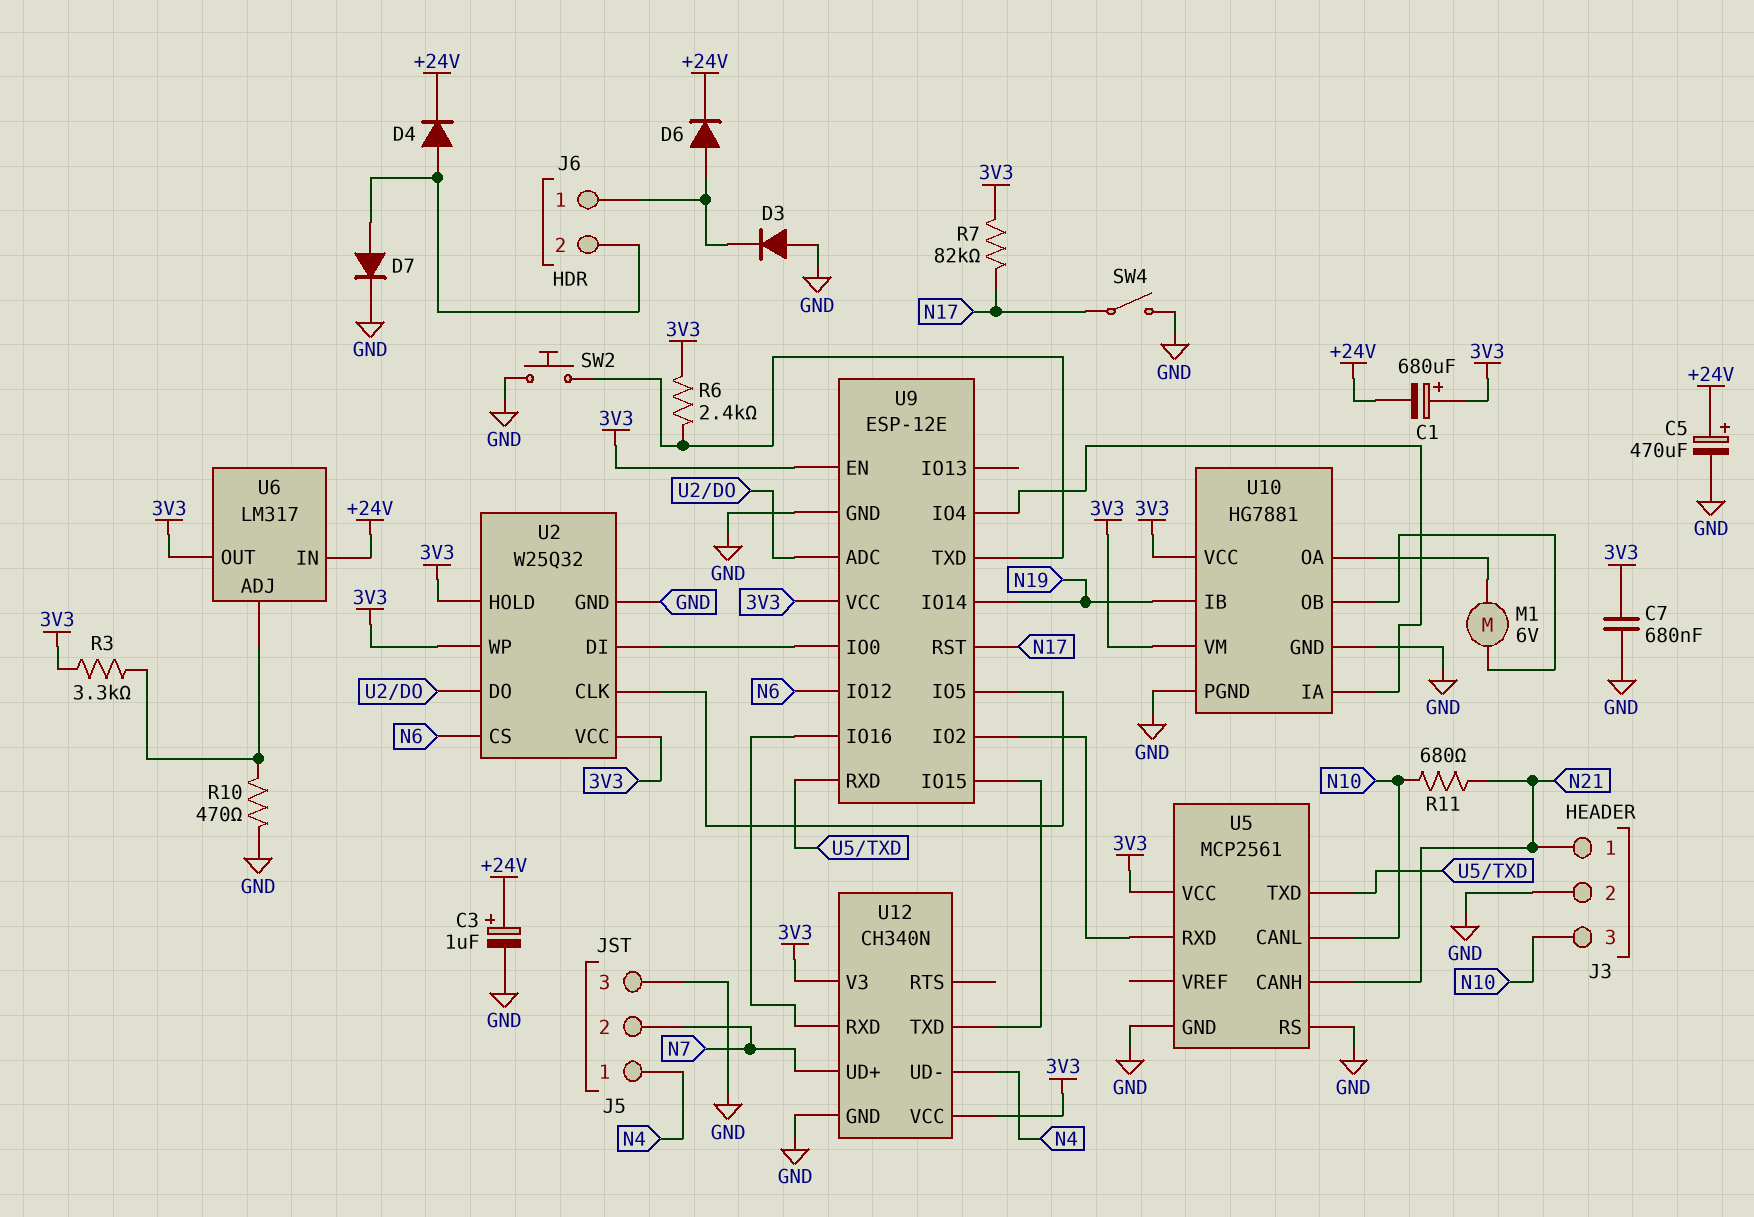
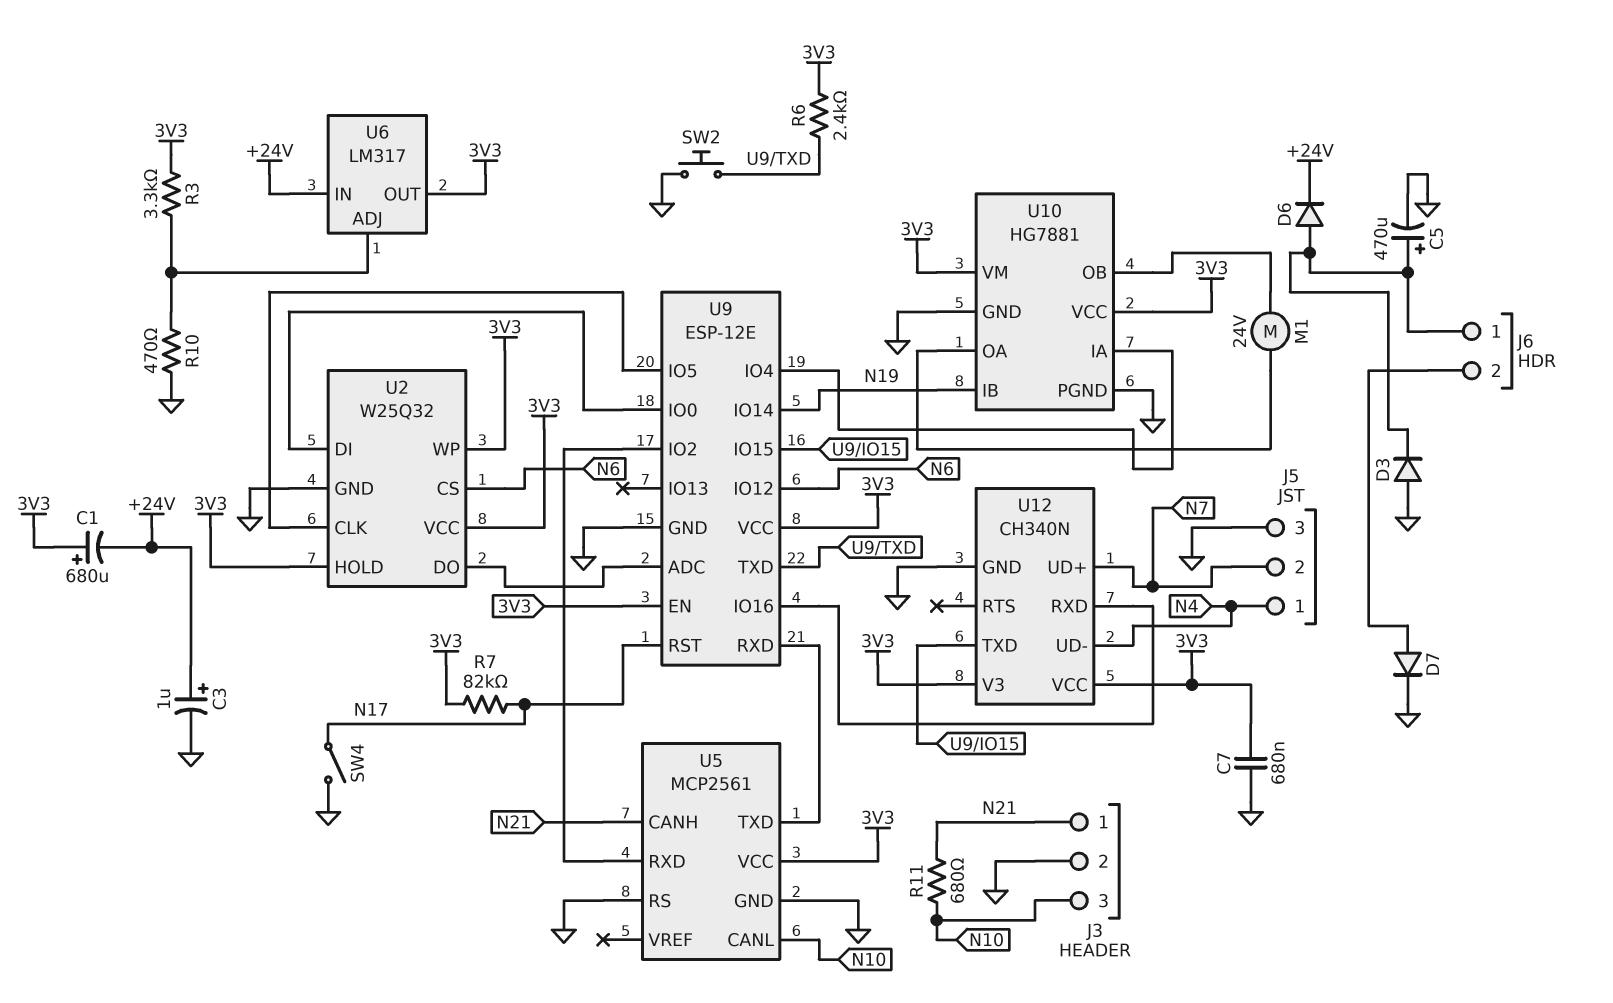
C5: 470uF (plus +24V, minus GND) -> 470uF (plus J6/1, minus GND)
D4: diode (A J6/2, K +24V) -> none
M1: motor 6V (U10/OA, U10/OB) -> motor 24V (U10/OA, U10/OB)

